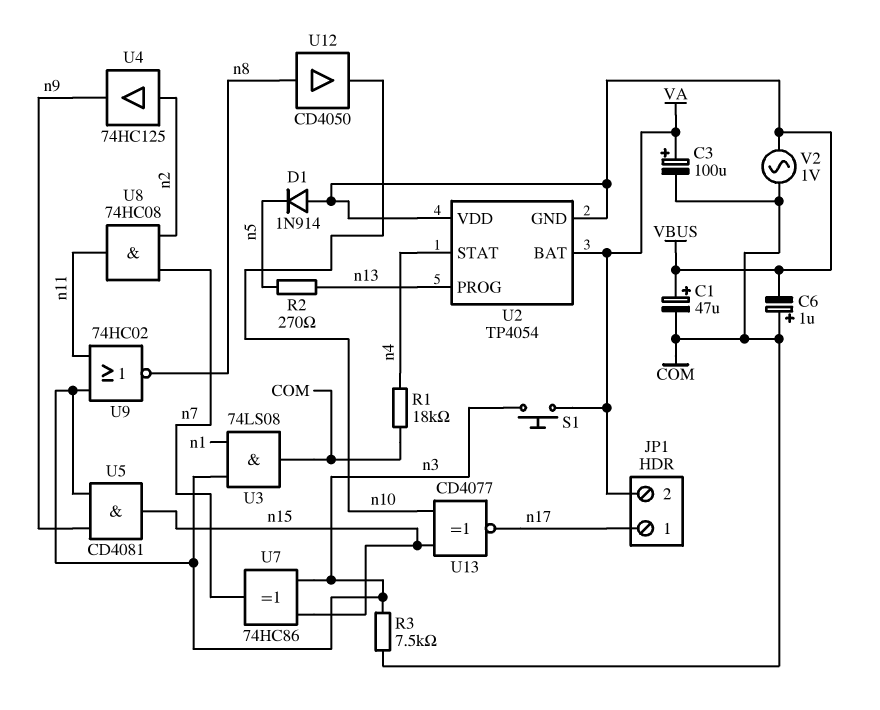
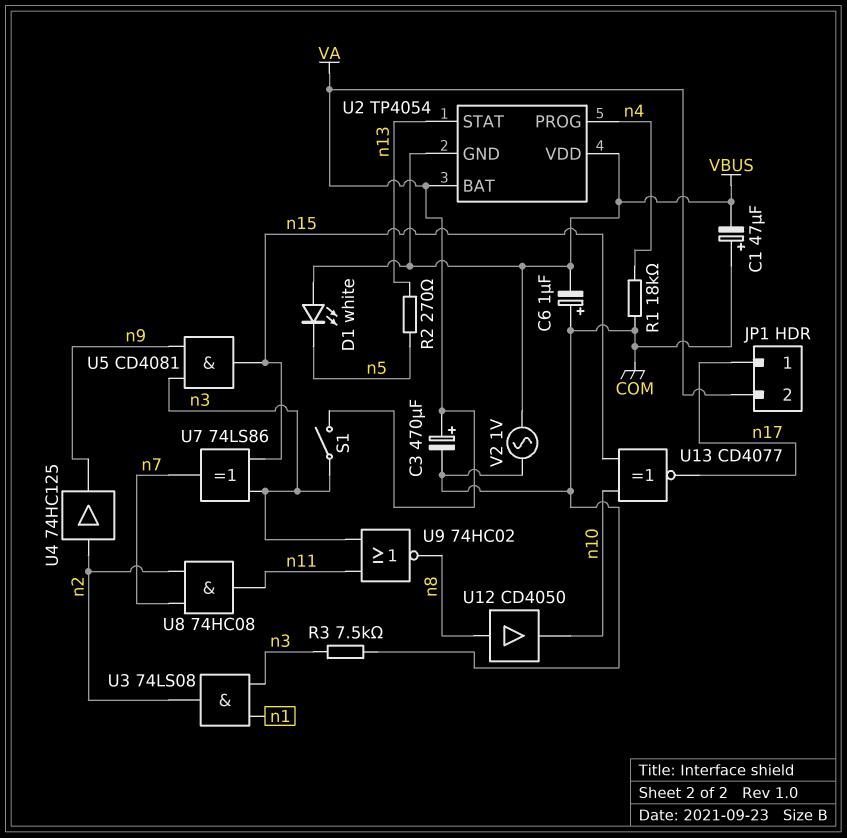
C1: 47uF (plus VBUS, minus COM) -> 47uF (plus COM, minus VBUS)
C3: 100uF (plus VA, minus COM) -> 470uF (plus VA, minus COM)
D1: diode 1N914 (A VBUS, K n5) -> LED white (A VBUS, K n5)
S1: button (VA, n3) -> switch (VA, n3)
U2 pin PROG: n13 -> n4
U2 pin STAT: n4 -> n13
U3: AND 74LS08 (in n1, in n3, out COM) -> AND 74LS08 (in n1, in n3, out n2)
U7: XOR 74HC86 (in n3, in n15, out n7) -> XOR 74LS86 (in n3, in n15, out n7)

